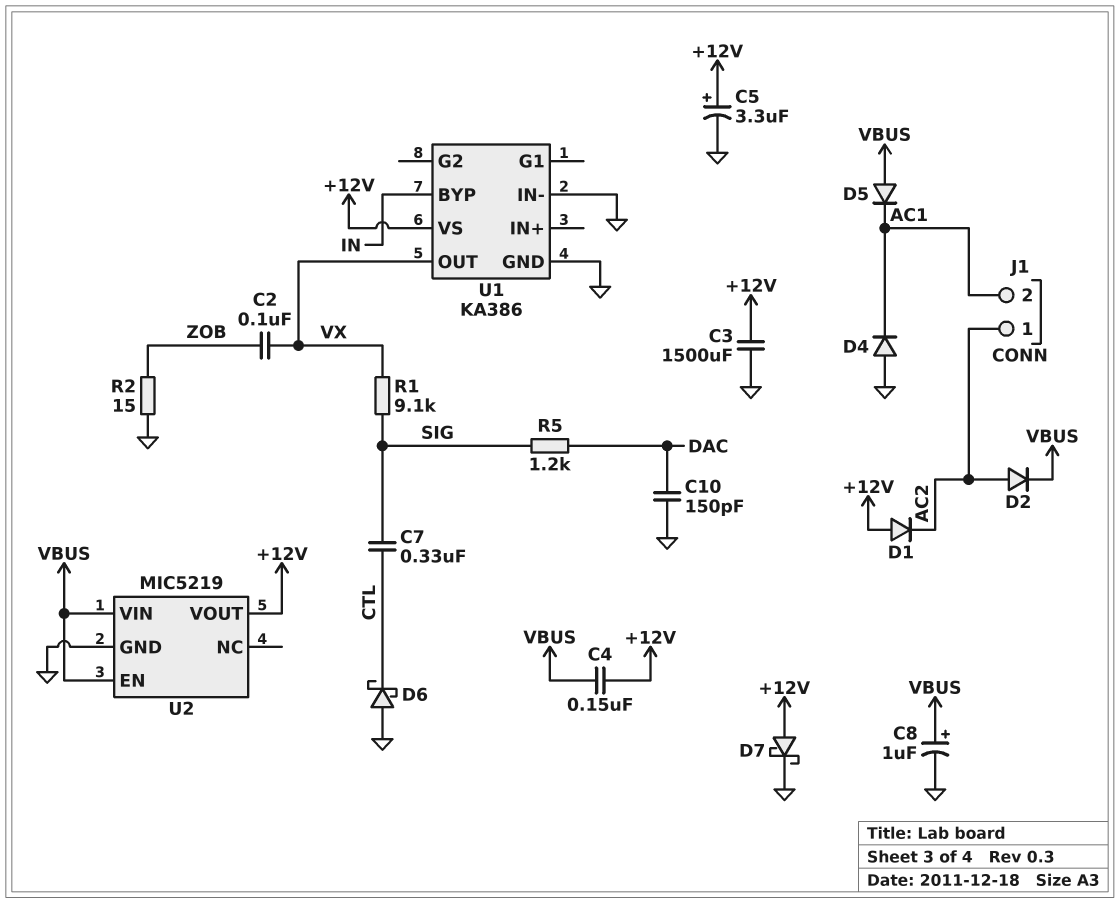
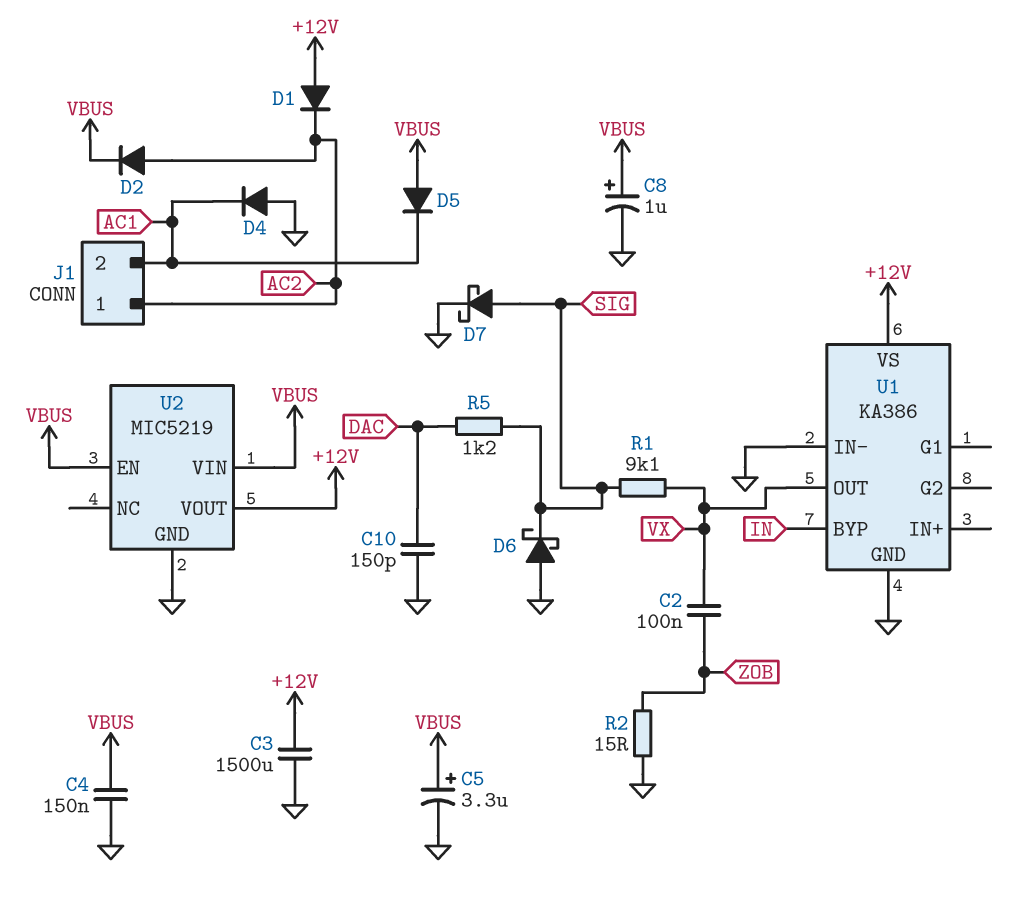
C4: 150nF (+12V, VBUS) -> 150nF (GND, VBUS)
C5: 3.3uF (plus +12V, minus GND) -> 3.3uF (plus VBUS, minus GND)
C7: 330nF (CTL, SIG) -> none
D6: schottky (A GND, K CTL) -> schottky (A GND, K SIG)
D7: schottky (A +12V, K GND) -> schottky (A SIG, K GND)

